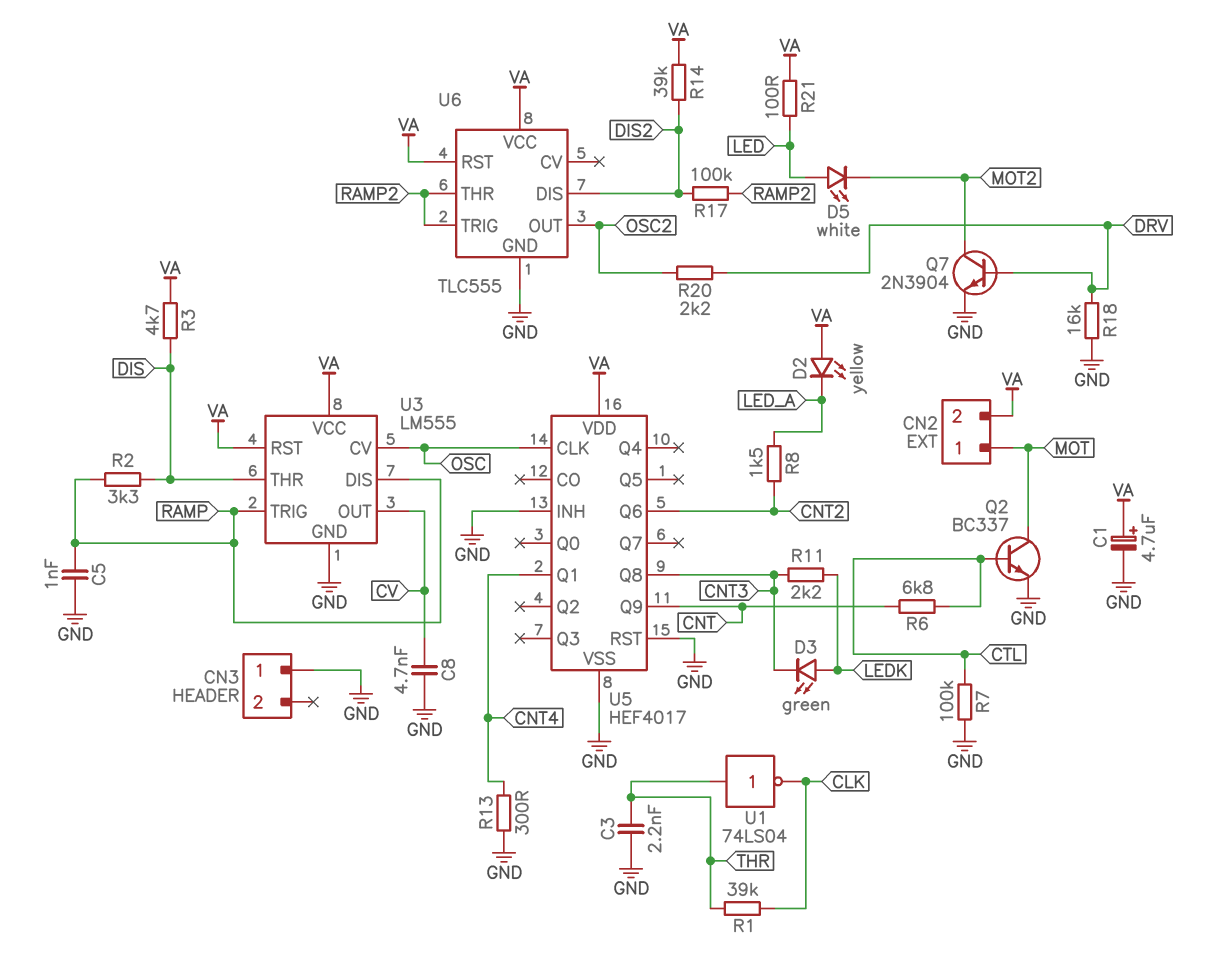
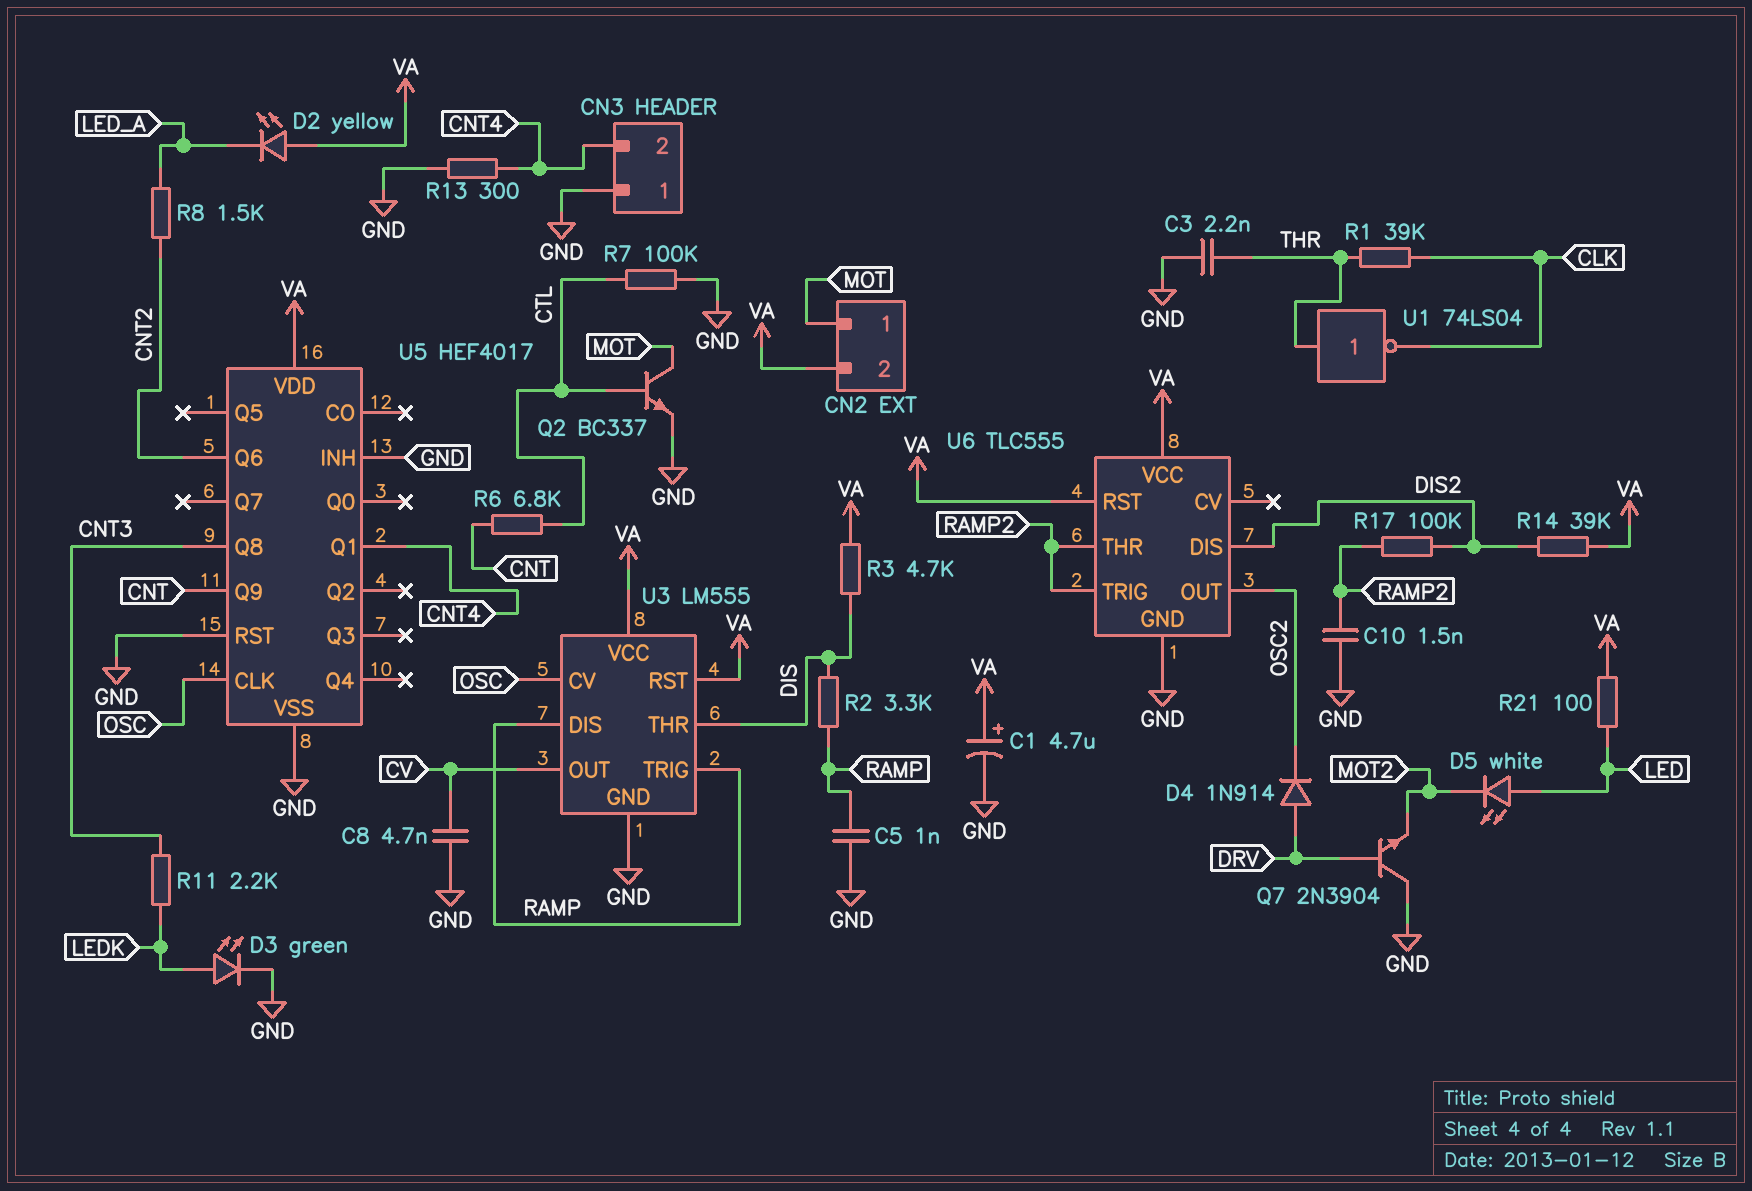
C10: none -> 1.5nF (GND, RAMP2)
CN3 pin 2: none -> CNT4
D3: LED green (A LEDK, K CNT3) -> LED green (A LEDK, K GND)
D4: none -> diode 1N914 (A DRV, K OSC2)
Q7: NPN 2N3904 (B DRV, C MOT2, E GND) -> NPN 2N3904 (B DRV, C GND, E MOT2)
R18: 16k (DRV, GND) -> none
R20: 2.2k (DRV, OSC2) -> none

